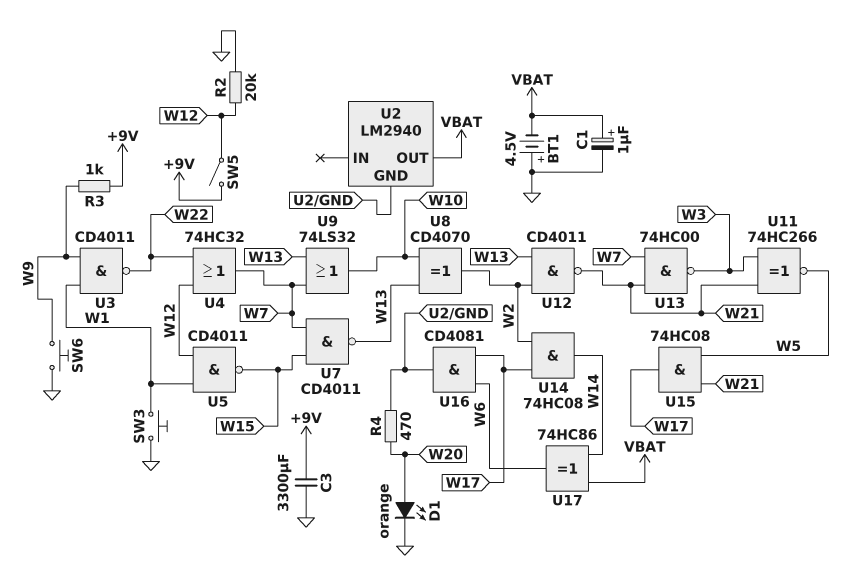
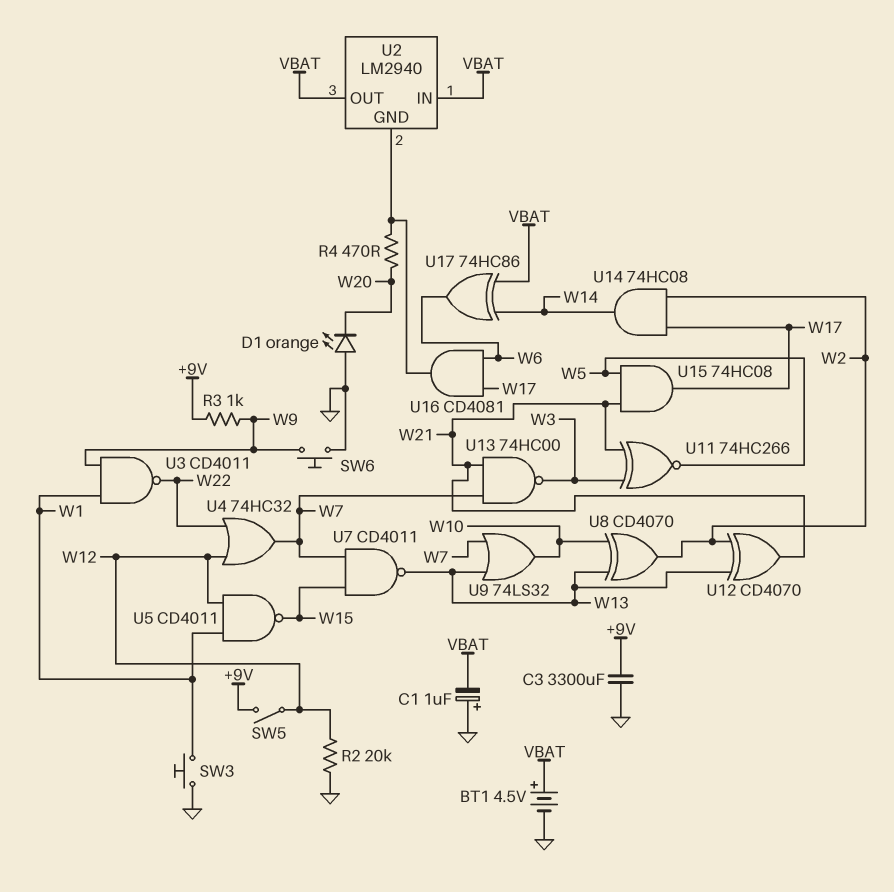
BT1: 4.5V (plus GND, minus VBAT) -> 4.5V (plus VBAT, minus GND)
C1: 1uF (plus VBAT, minus GND) -> 1uF (plus GND, minus VBAT)
D1: LED orange (A W20, K GND) -> LED orange (A GND, K W20)
U2 pin IN: none -> VBAT
U12: NAND CD4011 (in W2, in W13, out W21) -> XOR CD4070 (in W2, in W13, out W21)

